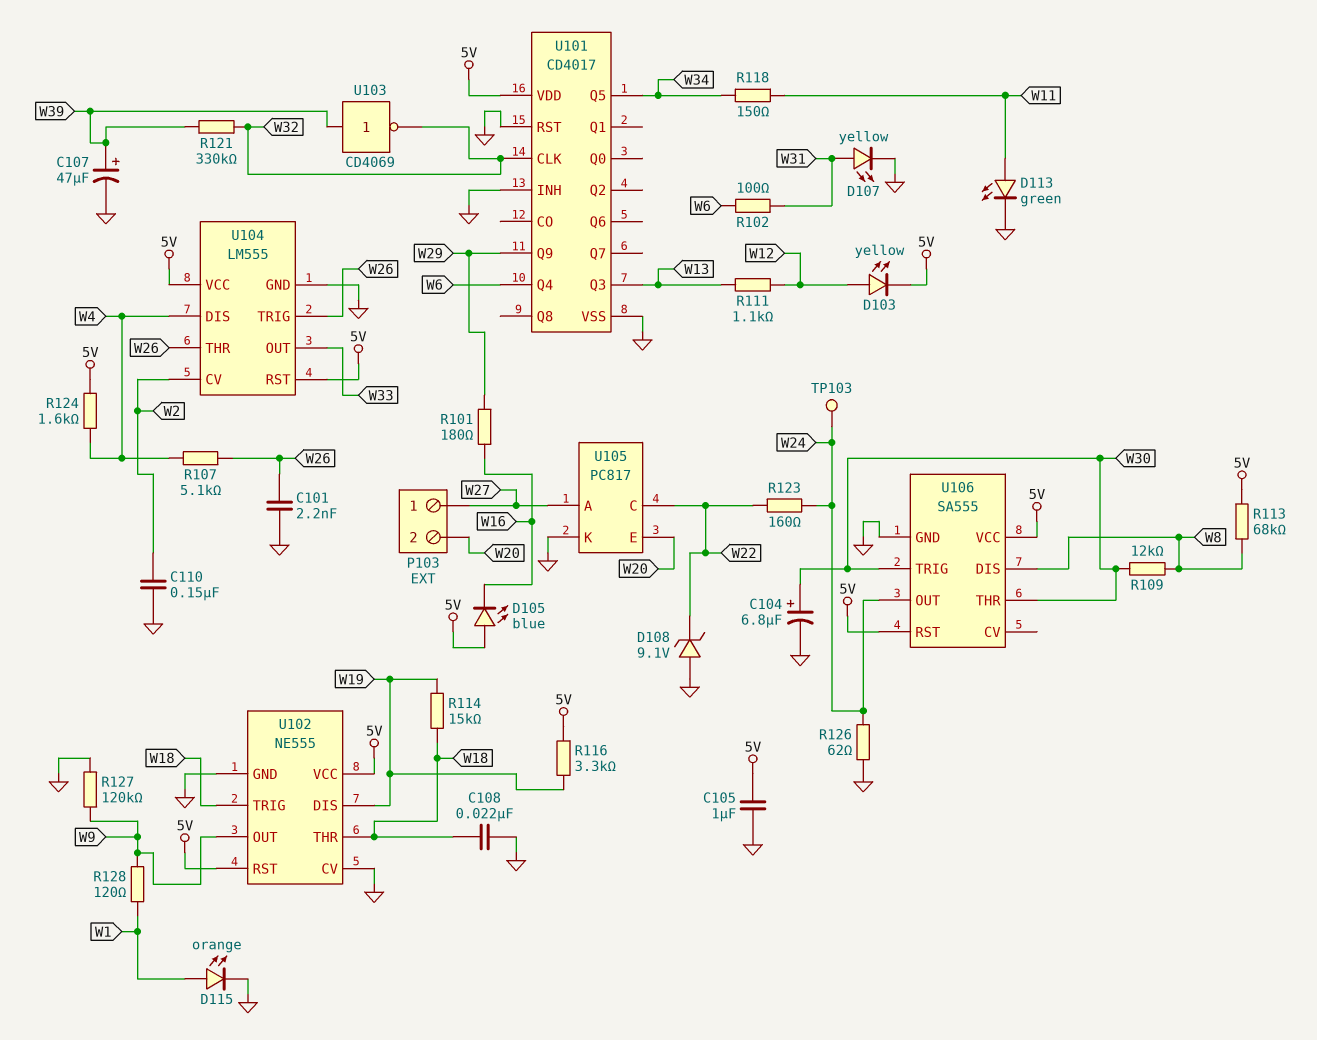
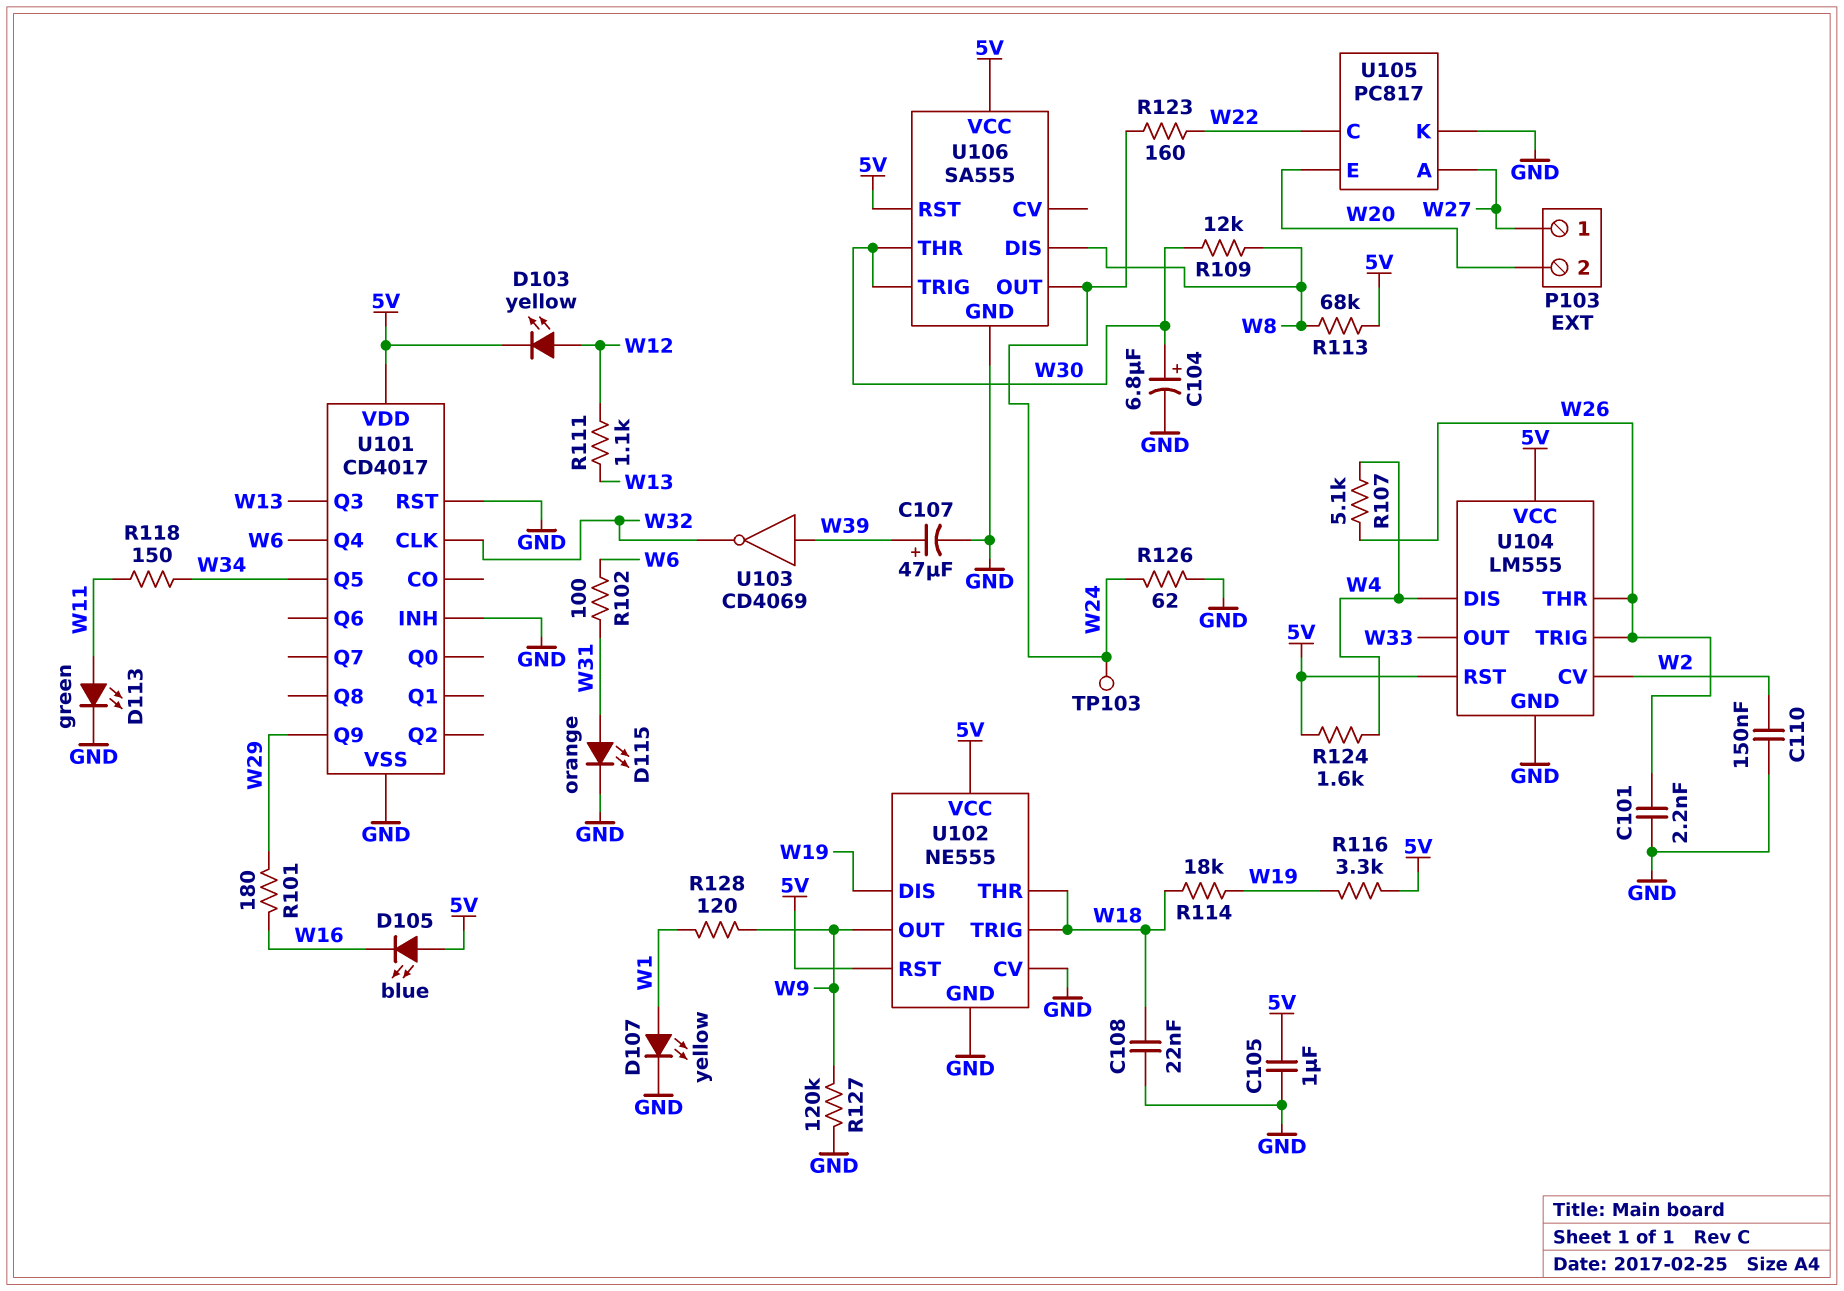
D107: LED yellow (A W31, K GND) -> LED yellow (A W1, K GND)
D108: zener 9.1V (A GND, K W22) -> none
D115: LED orange (A W1, K GND) -> LED orange (A W31, K GND)
R114: 15k (W18, W19) -> 18k (W18, W19)
R121: 330k (W32, W39) -> none

